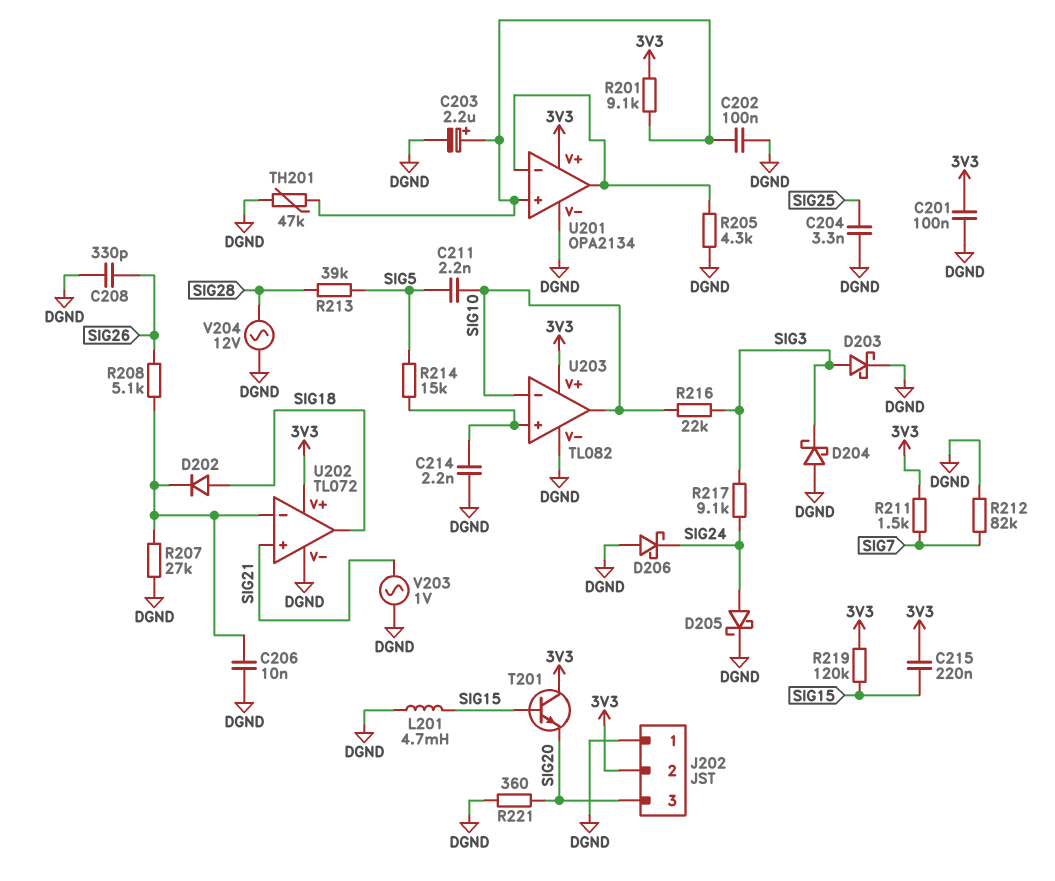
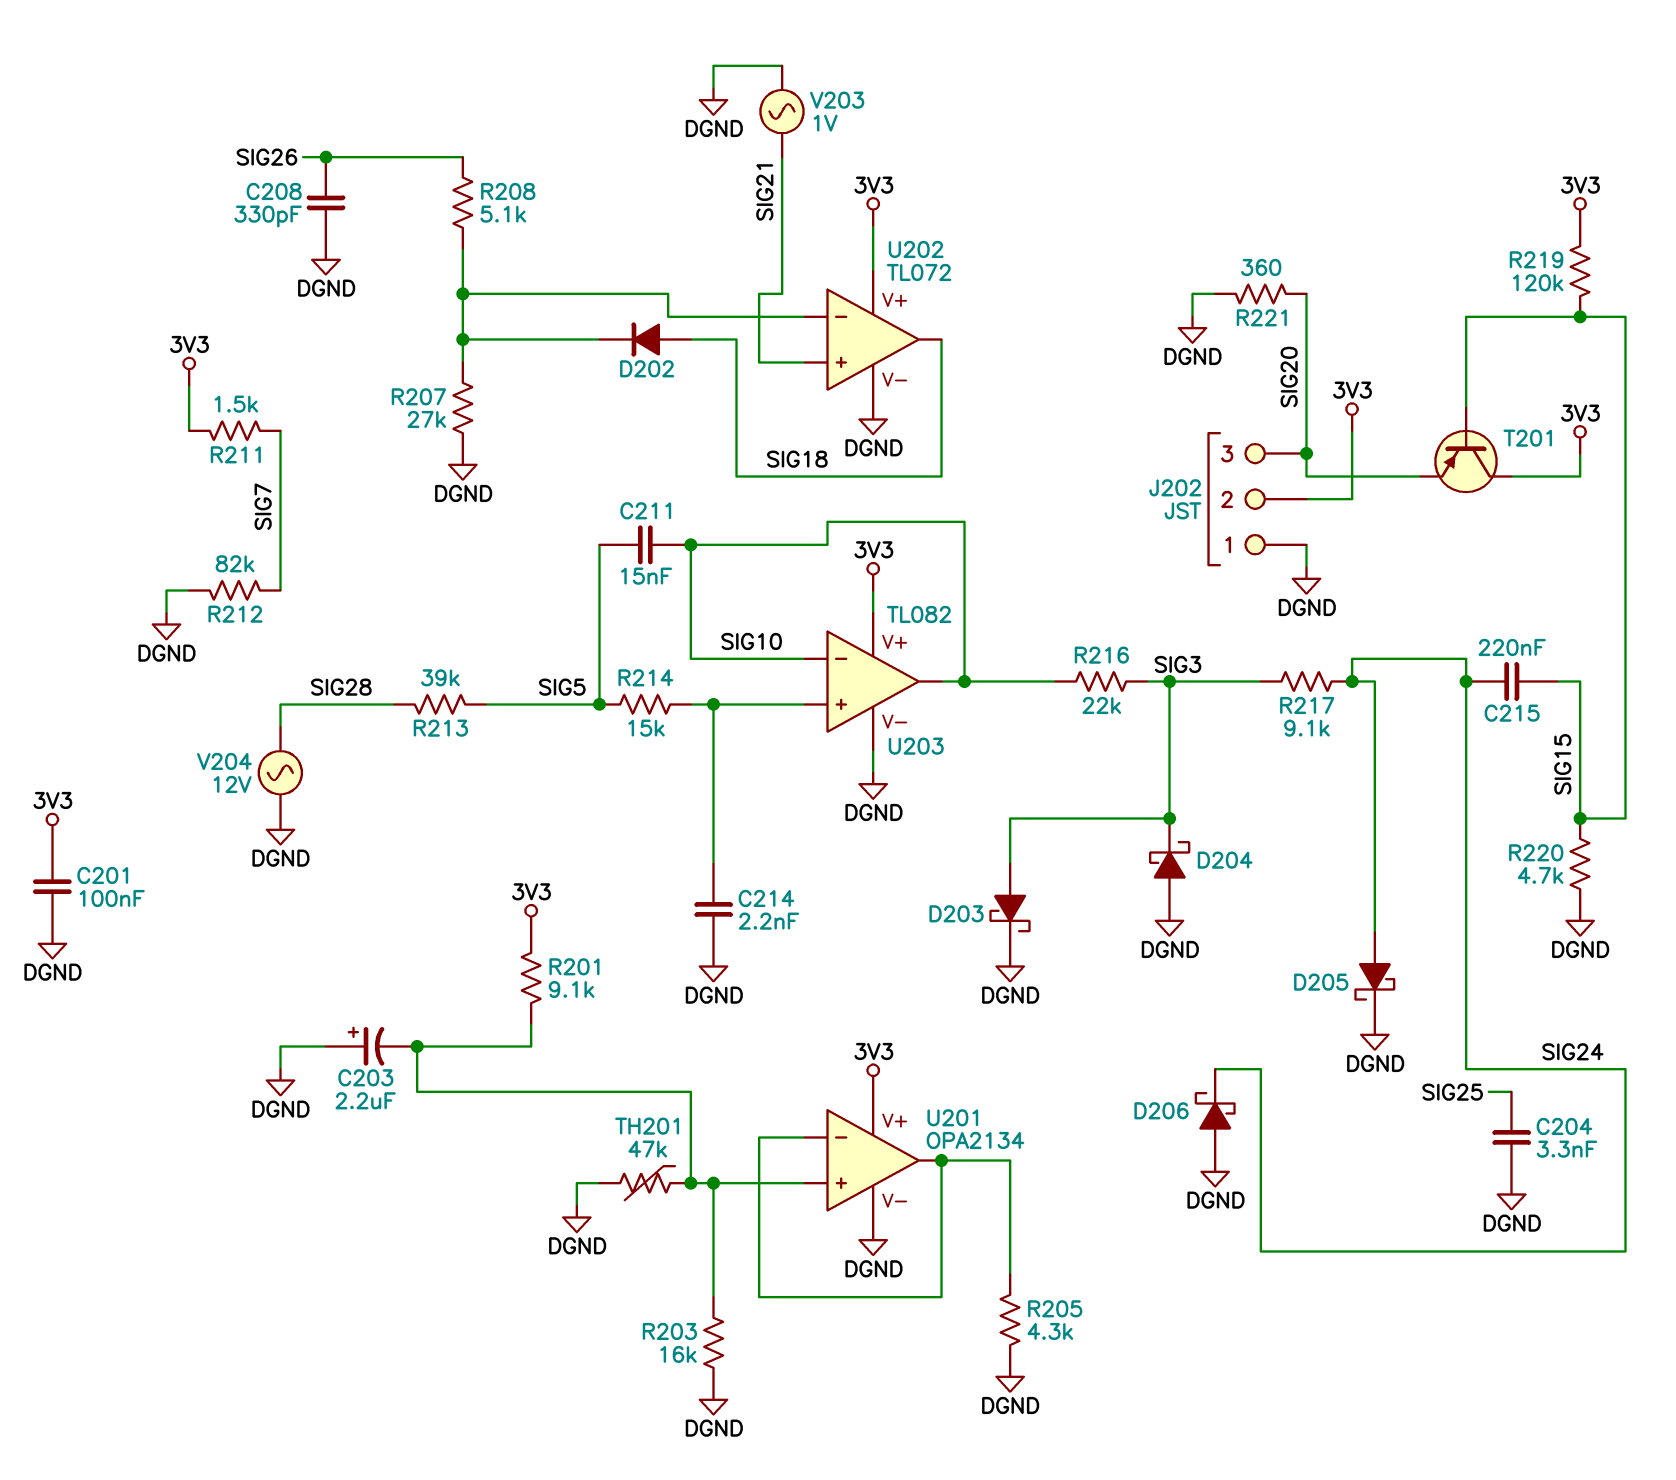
C202: 100nF (DGND, U201/in+) -> none
C203: 2.2uF (plus U201/in+, minus DGND) -> 2.2uF (plus DGND, minus U201/in+)
C206: 10nF (DGND, U202/in-) -> none
C211: 2.2nF (SIG5, SIG10) -> 15nF (SIG5, SIG10)
C215: 220nF (3V3, SIG15) -> 220nF (SIG15, SIG24)
L201: 4.7mH (DGND, SIG15) -> none
R203: none -> 16k (DGND, U201/in+)
R220: none -> 4.7k (DGND, SIG15)
T201: NPN (B SIG15, C 3V3, E SIG20) -> PNP (B SIG15, C 3V3, E SIG20)

